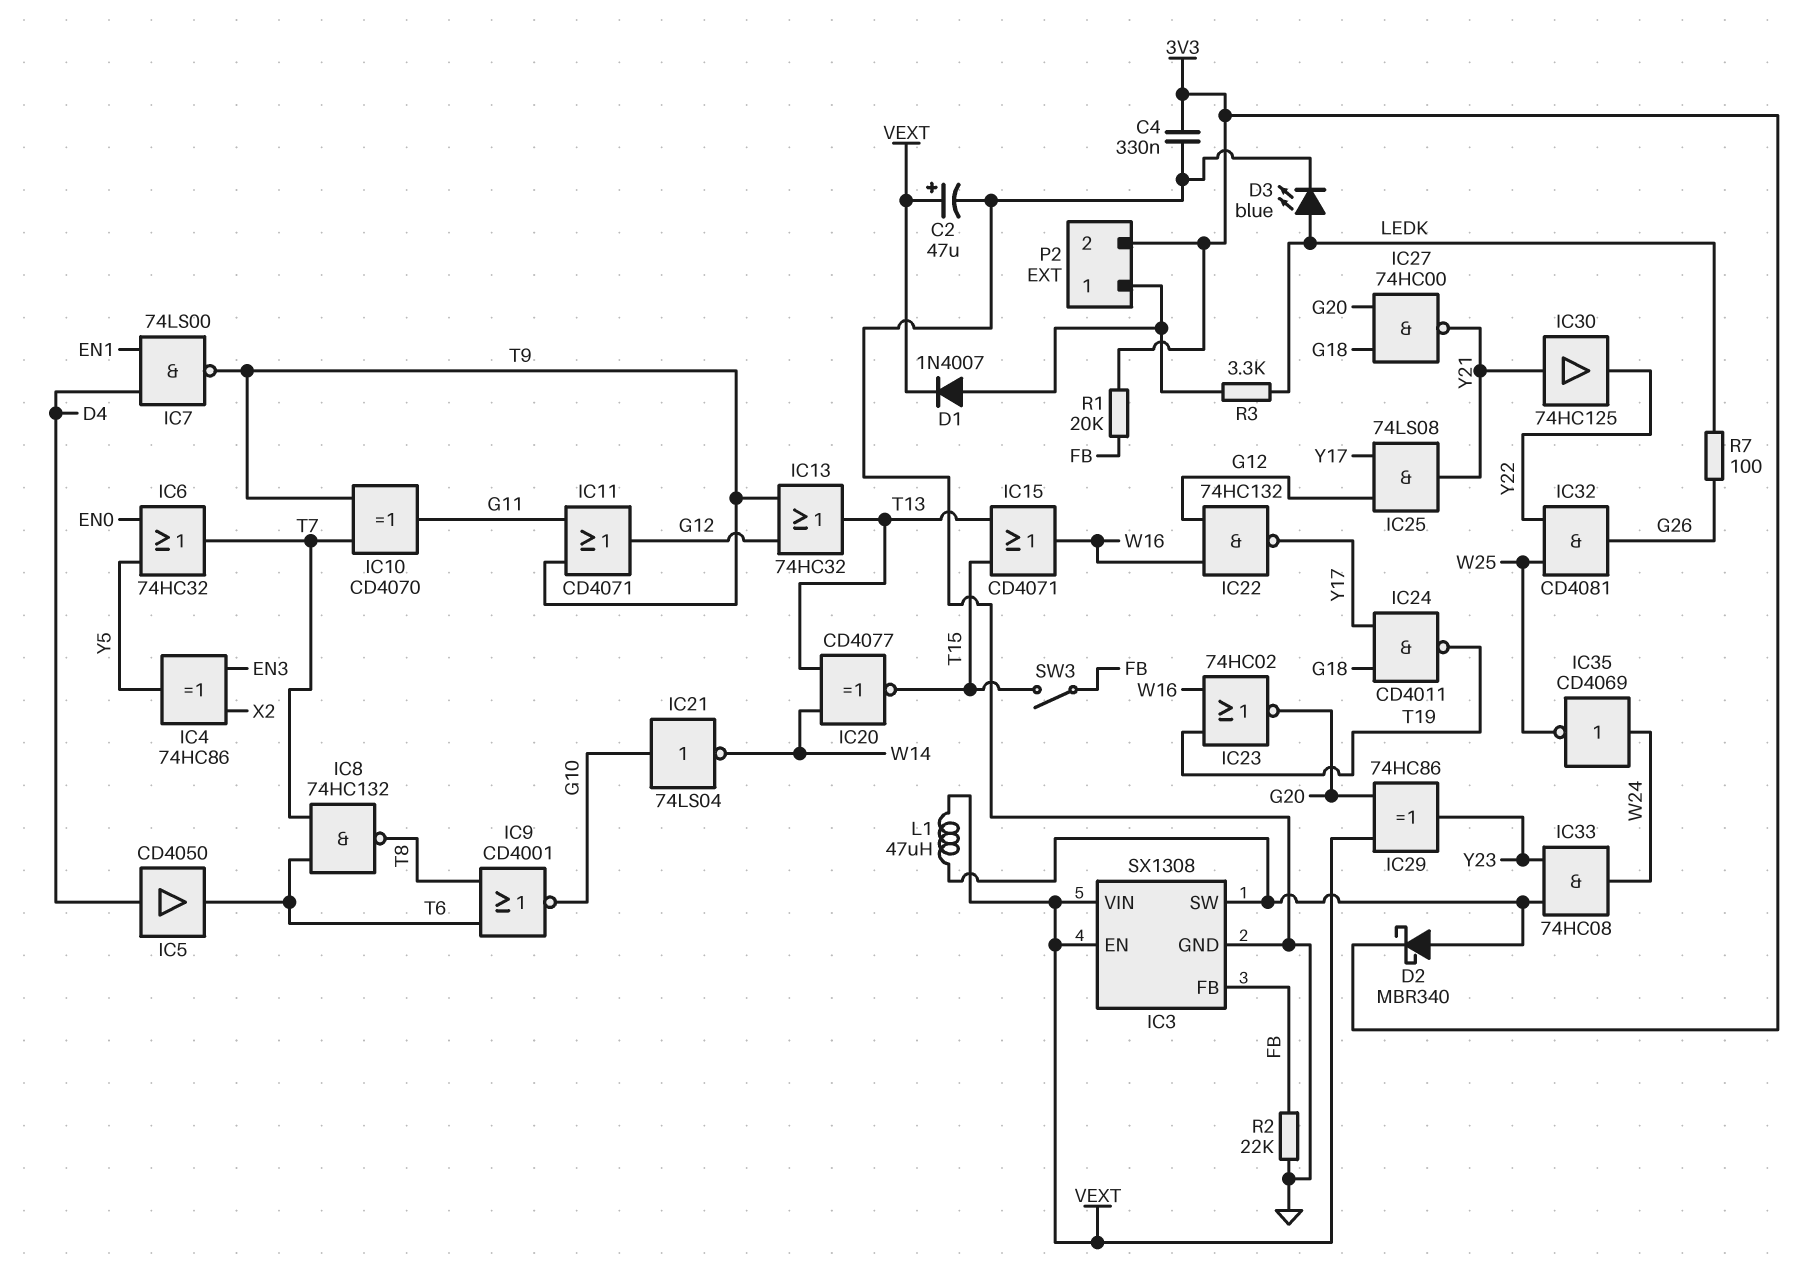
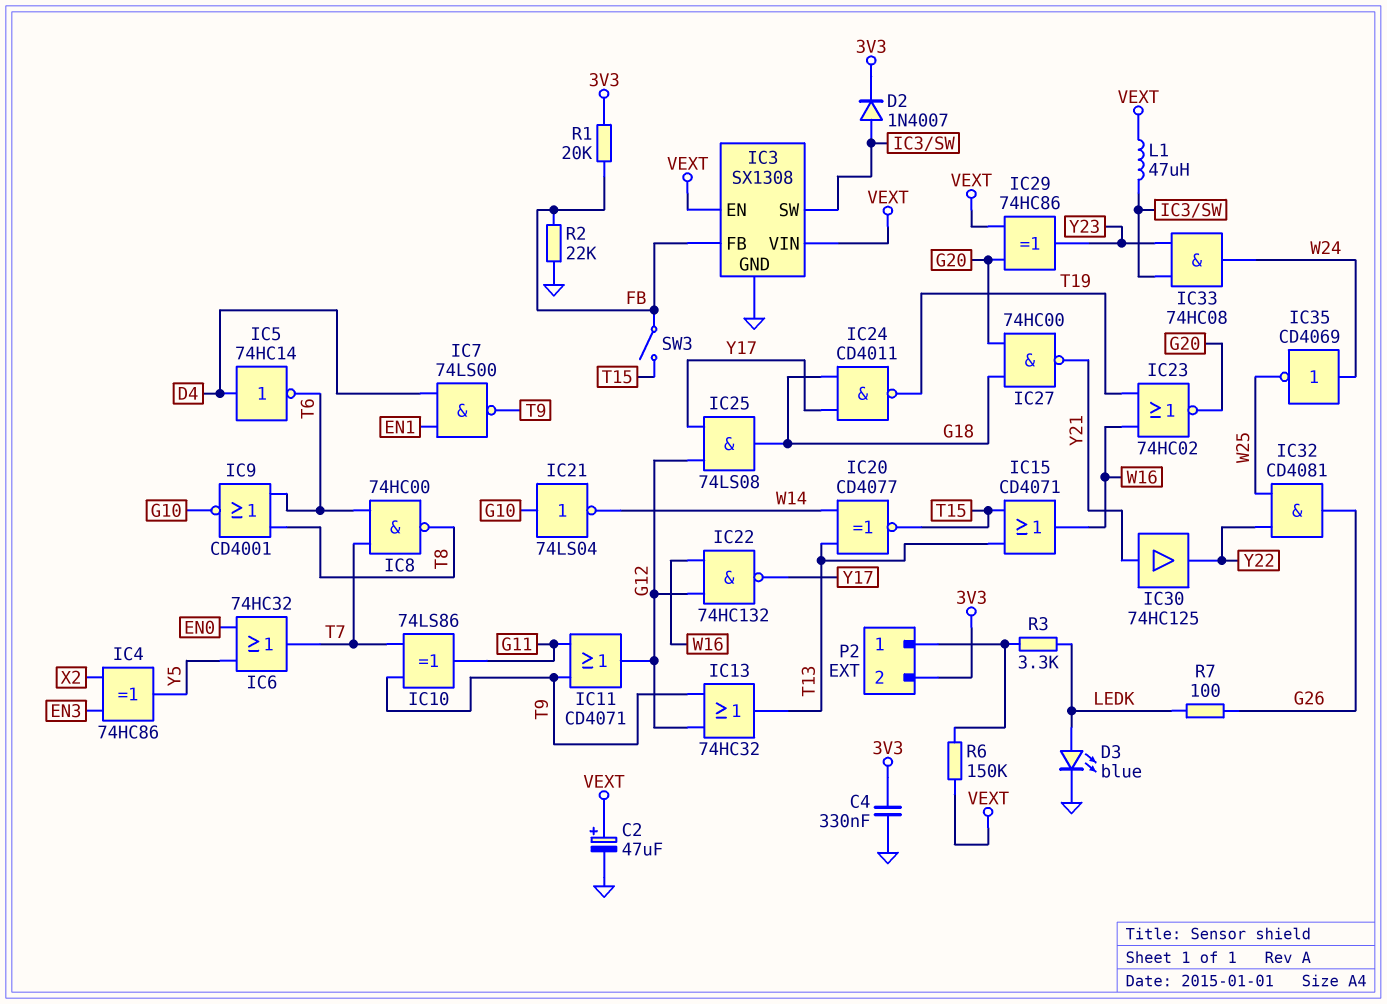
D1: diode 1N4007 (A P2/1, K VEXT) -> none
D2: schottky MBR340 (A IC3/SW, K 3V3) -> diode 1N4007 (A IC3/SW, K 3V3)
IC5: buffer CD4050 (in D4, out T6) -> NOT 74HC14 (in D4, out T6)
IC8: NAND 74HC132 (in T6, in T7, out T8) -> NAND 74HC00 (in T6, in T7, out T8)
IC10: XOR CD4070 (in T7, in T9, out G11) -> XOR 74LS86 (in T7, in T9, out G11)
IC25: AND 74LS08 (in G12, in Y17, out Y21) -> AND 74LS08 (in G12, in Y17, out G18)
R6: none -> 150k (P2/1, VEXT)

